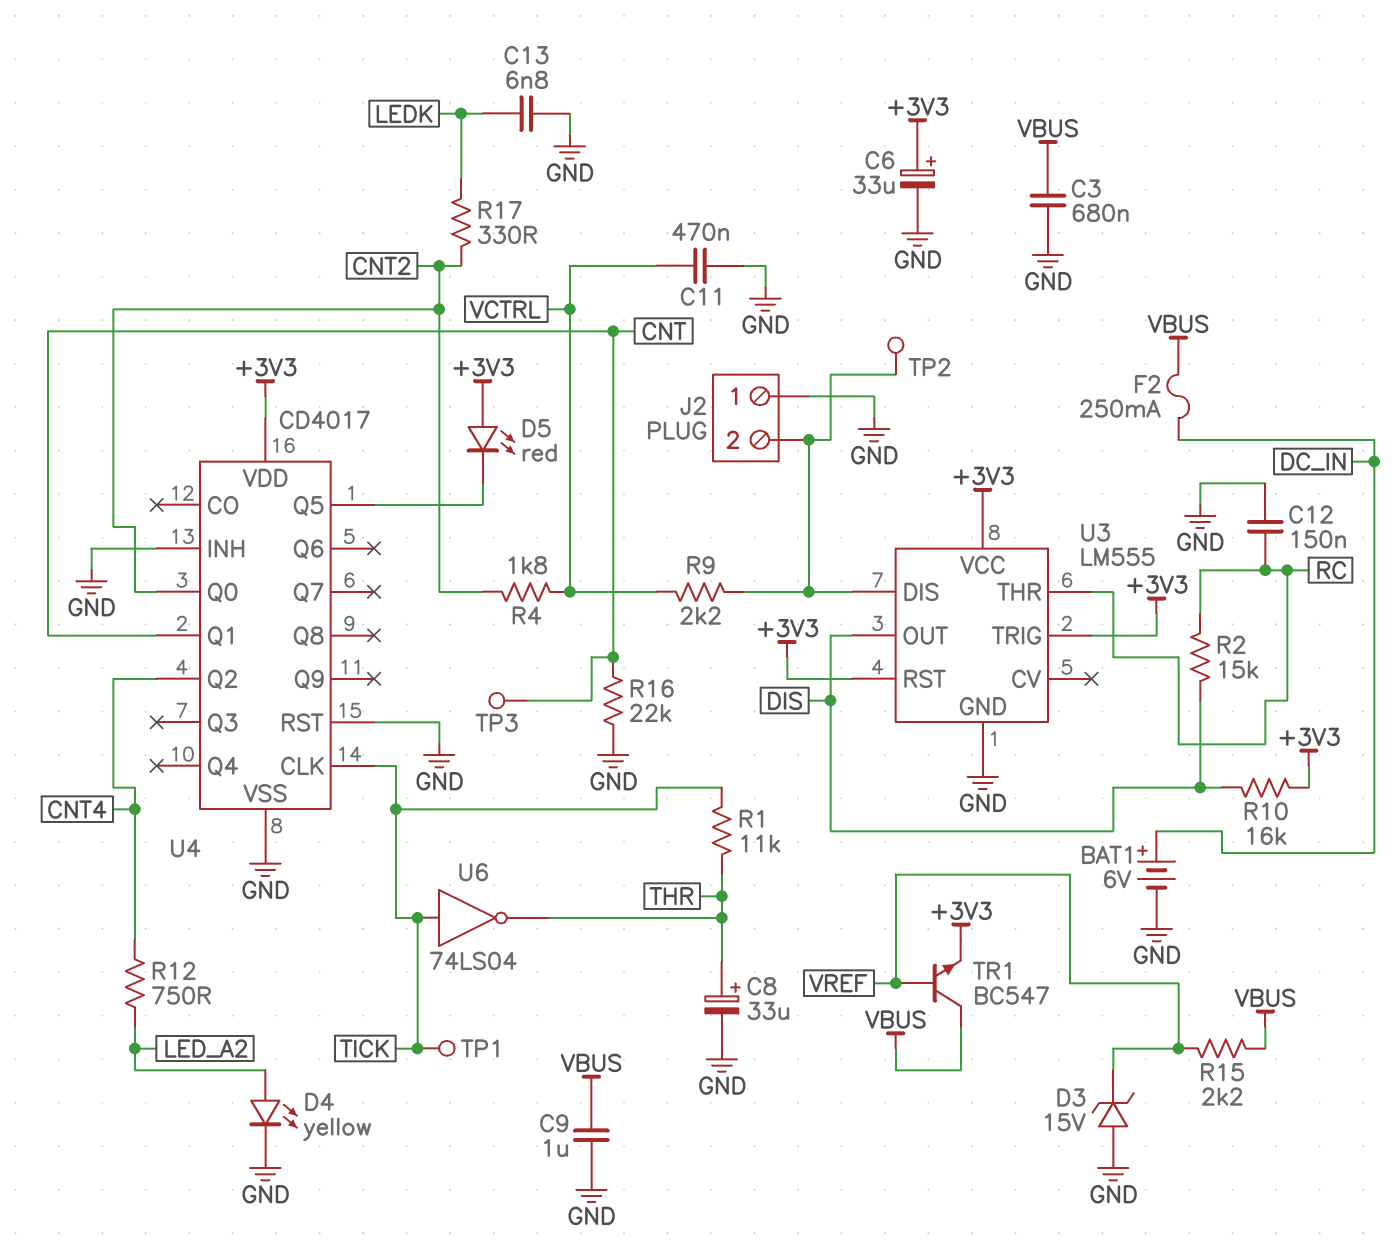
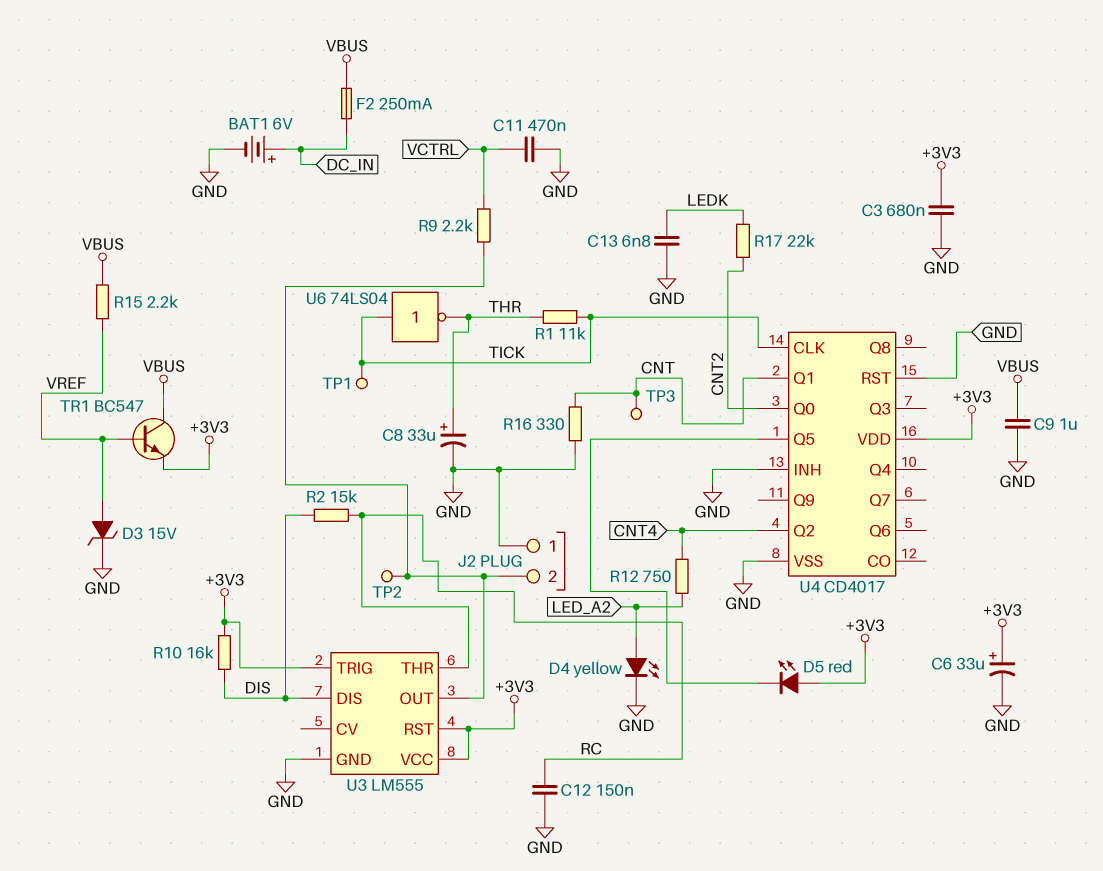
C3: 680nF (GND, VBUS) -> 680nF (+3V3, GND)
D3: zener 15V (A GND, K VREF) -> zener 15V (A VREF, K GND)
R4: 1.8k (CNT2, VCTRL) -> none
R16: 22k (CNT, GND) -> 330 (CNT, GND)
R17: 330 (CNT2, LEDK) -> 22k (CNT2, LEDK)
U3 pin DIS: J2/2 -> DIS
U3 pin OUT: DIS -> J2/2

